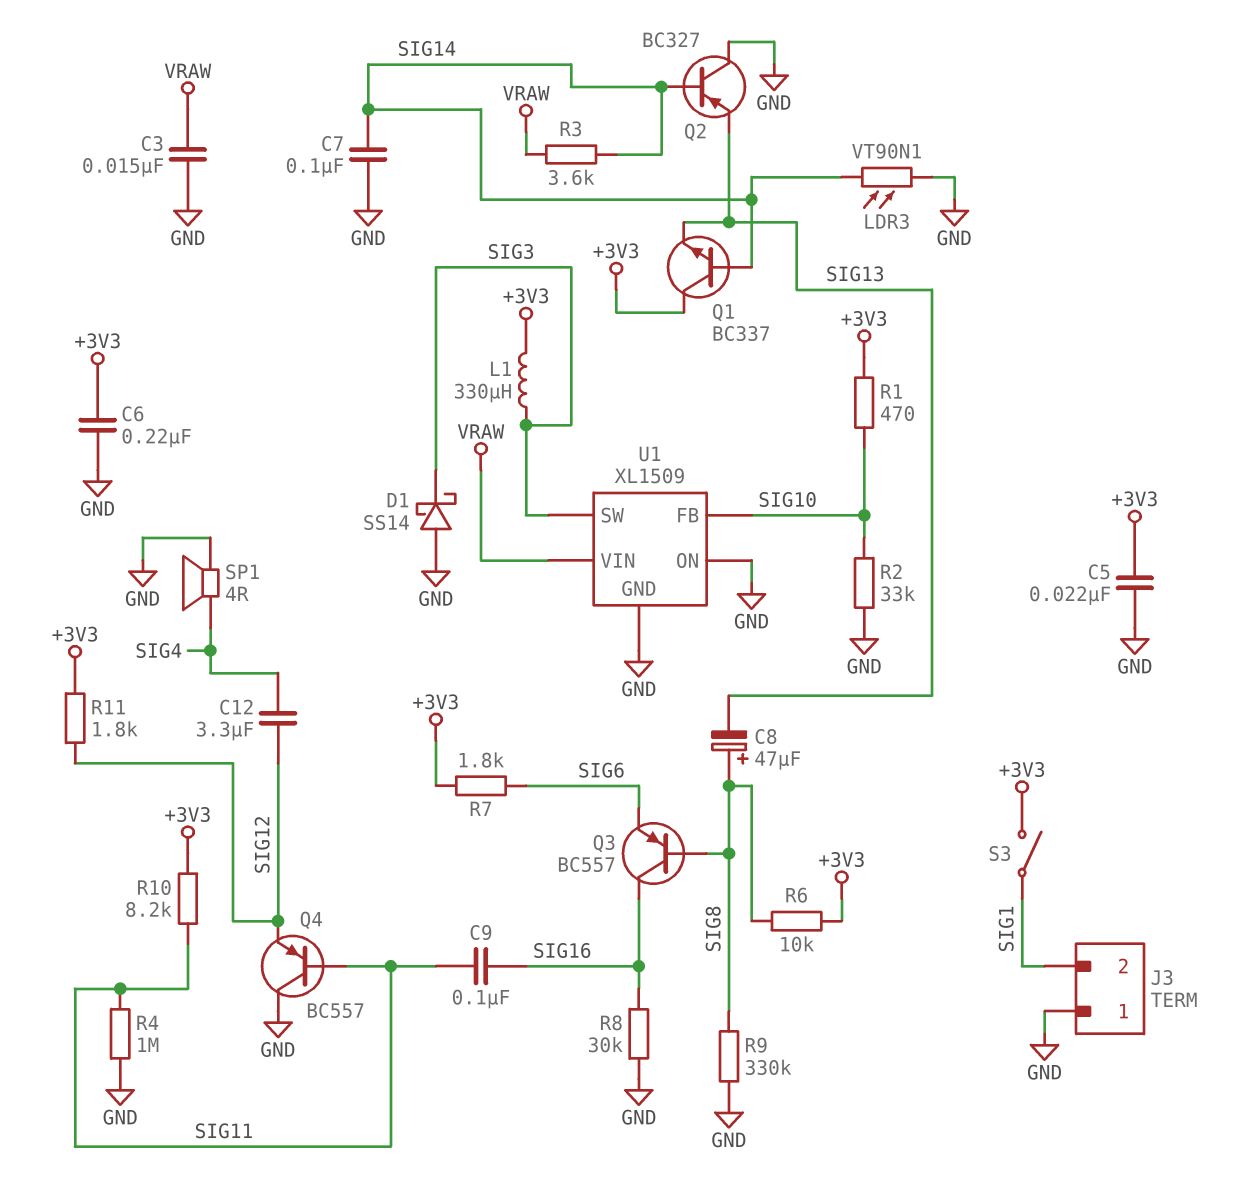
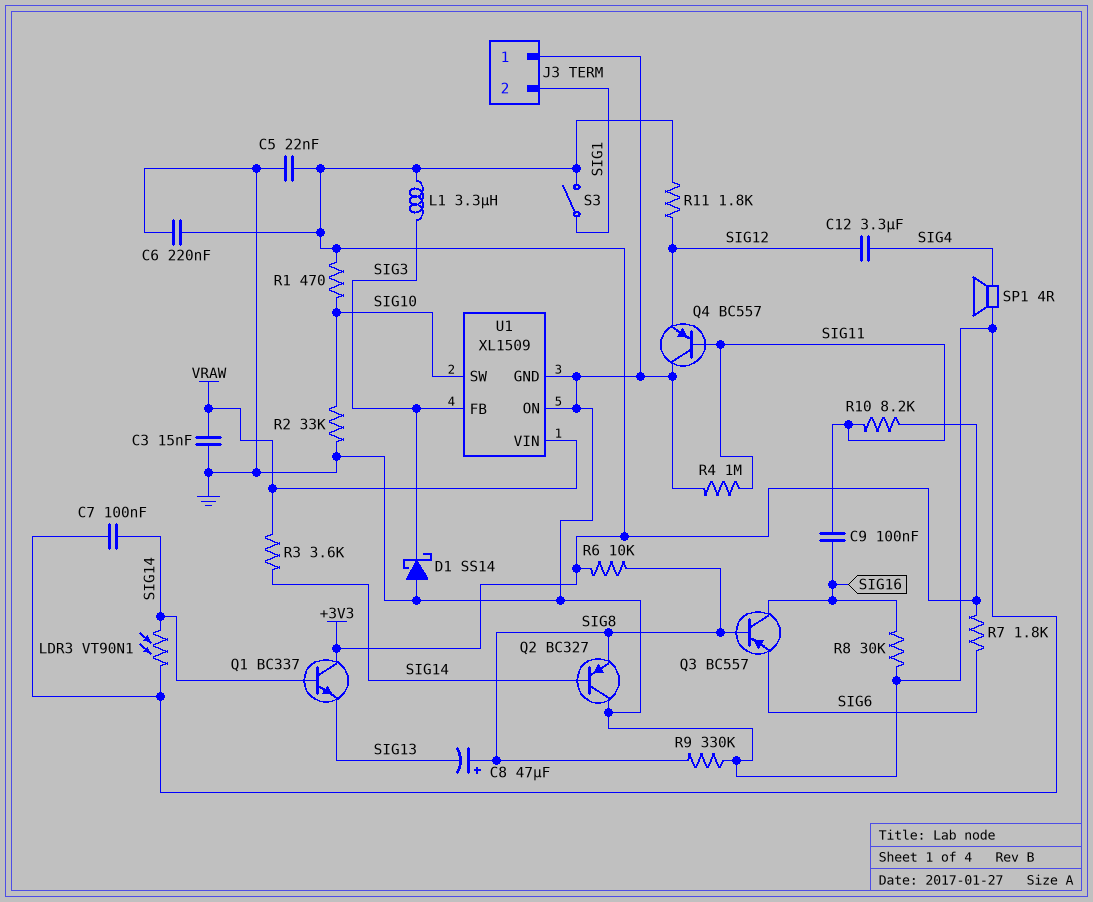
L1: 330uH (+3V3, SIG3) -> 3.3uH (+3V3, SIG3)
Q2: PNP BC327 (B SIG14, C GND, E SIG13) -> PNP BC327 (B SIG14, C GND, E SIG8)
U1 pin FB: SIG10 -> SIG3
U1 pin SW: SIG3 -> SIG10

